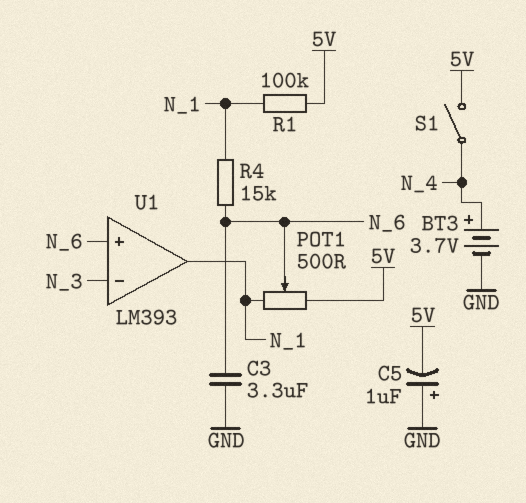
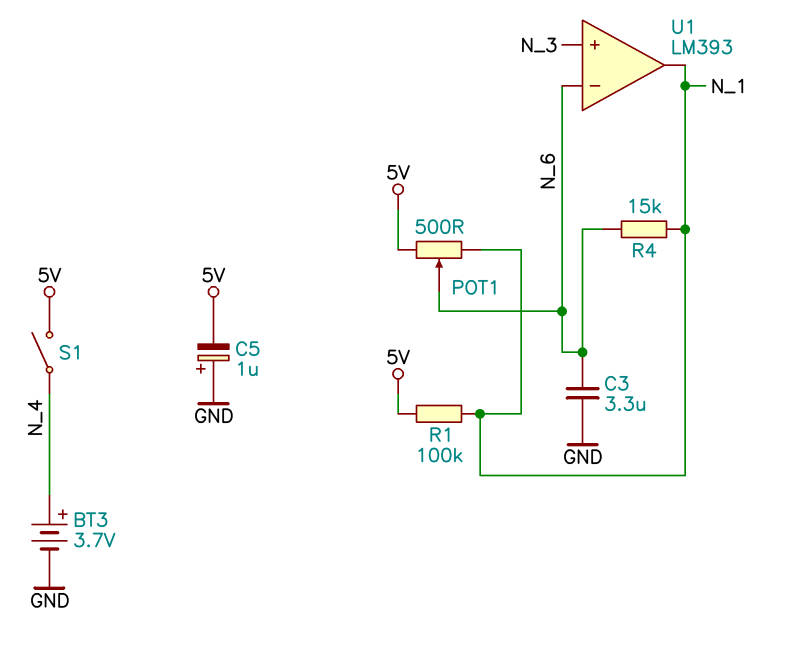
U1 pin in+: N_6 -> N_3
U1 pin in-: N_3 -> N_6

